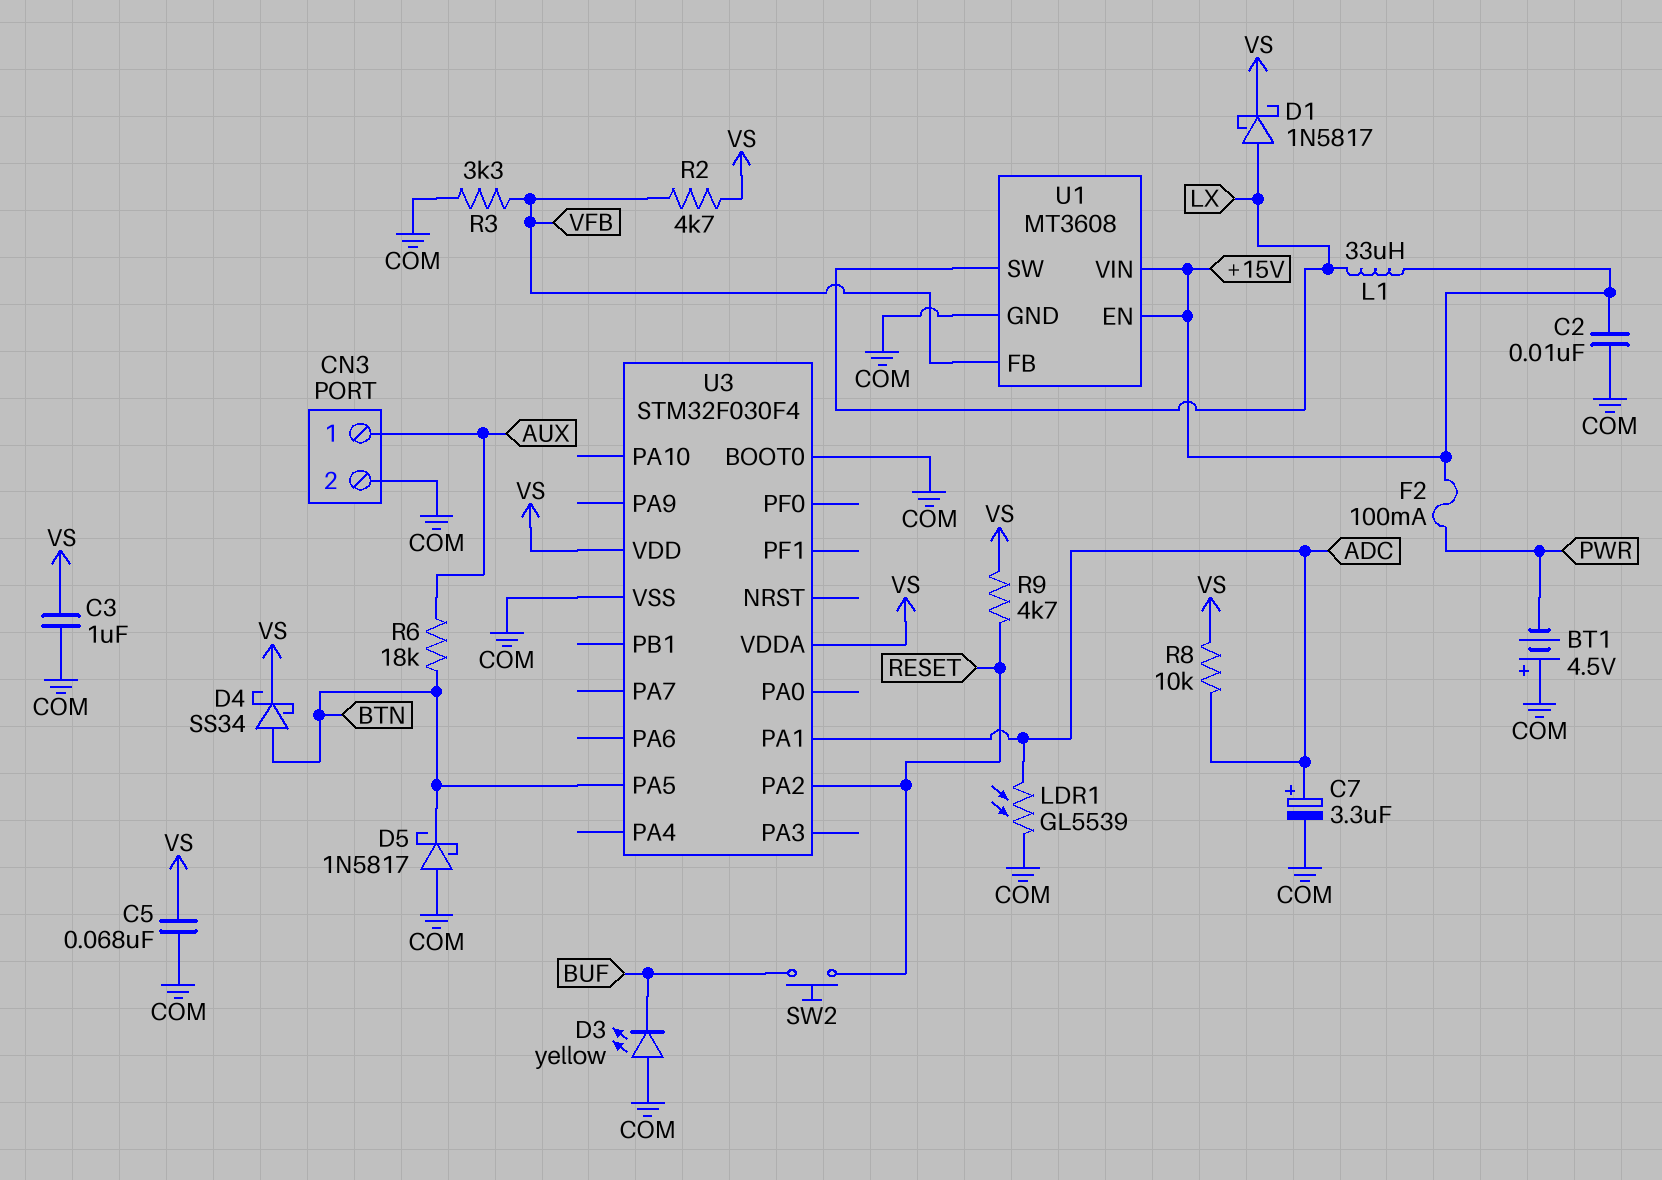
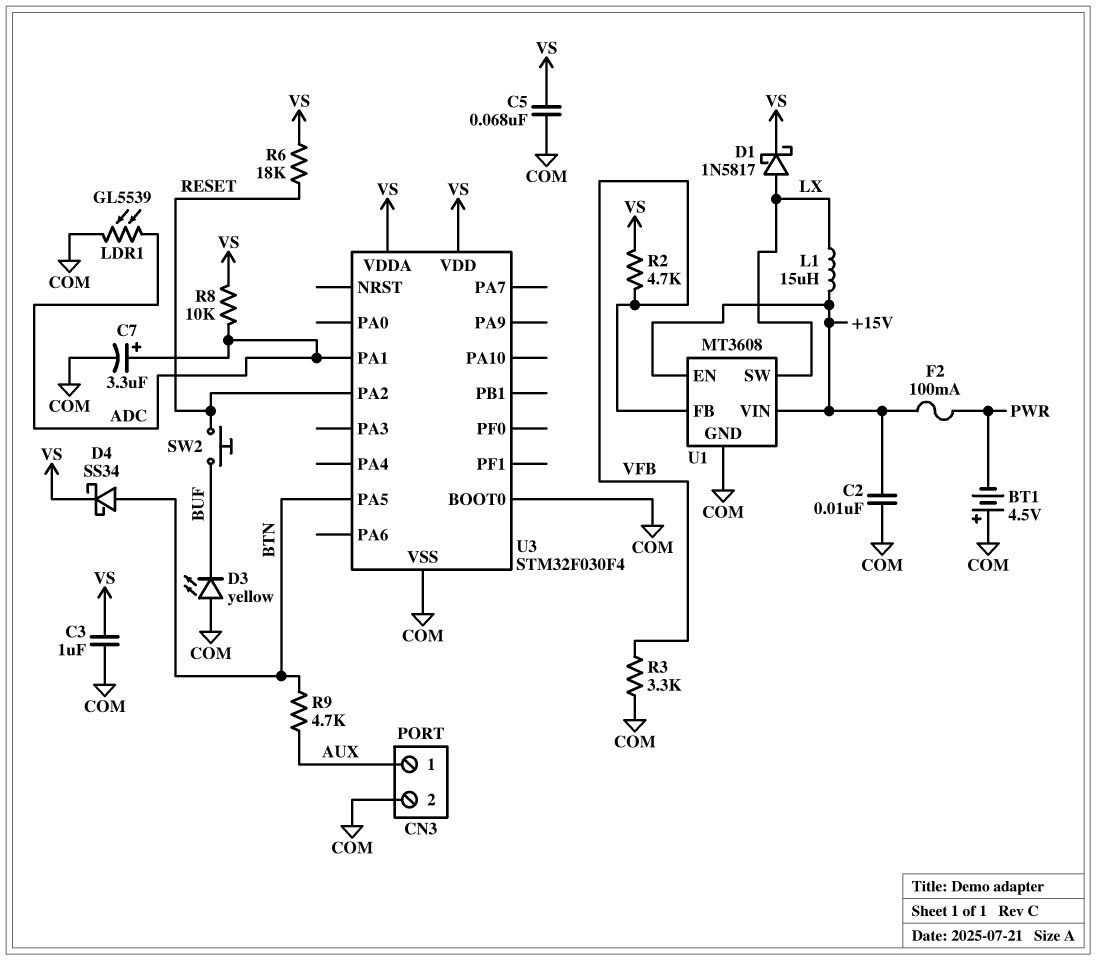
D5: schottky 1N5817 (A COM, K BTN) -> none
L1: 33uH (+15V, LX) -> 15uH (+15V, LX)
R6: 18k (AUX, BTN) -> 18k (RESET, VS)
R9: 4.7k (RESET, VS) -> 4.7k (AUX, BTN)

